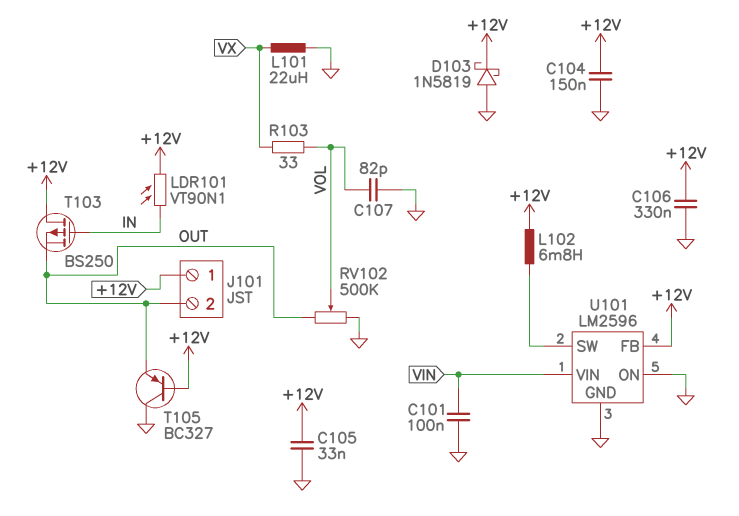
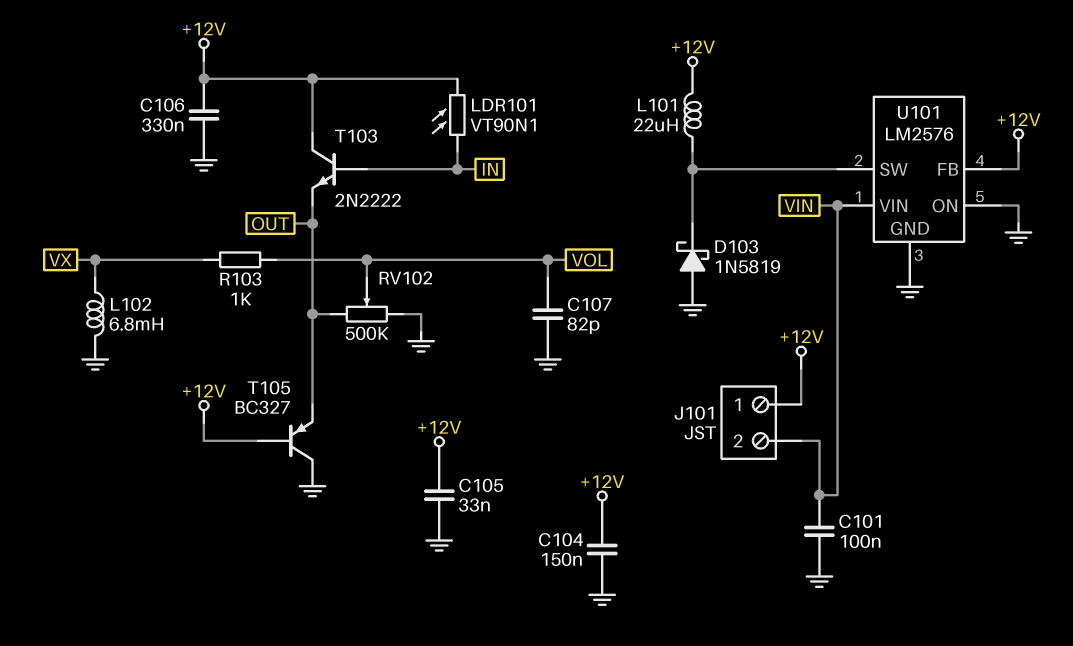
D103: schottky 1N5819 (A GND, K +12V) -> schottky 1N5819 (A GND, K U101/SW)
J101 pin 2: OUT -> VIN
L101: 22uH (GND, VX) -> 22uH (+12V, U101/SW)
L102: 6.8mH (+12V, U101/SW) -> 6.8mH (GND, VX)
R103: 33 (VOL, VX) -> 1k (VOL, VX)
T103: PMOS BS250 (G IN, D +12V, S OUT) -> NPN 2N2222 (B IN, C +12V, E OUT)
U101: LM2596 -> LM2576

